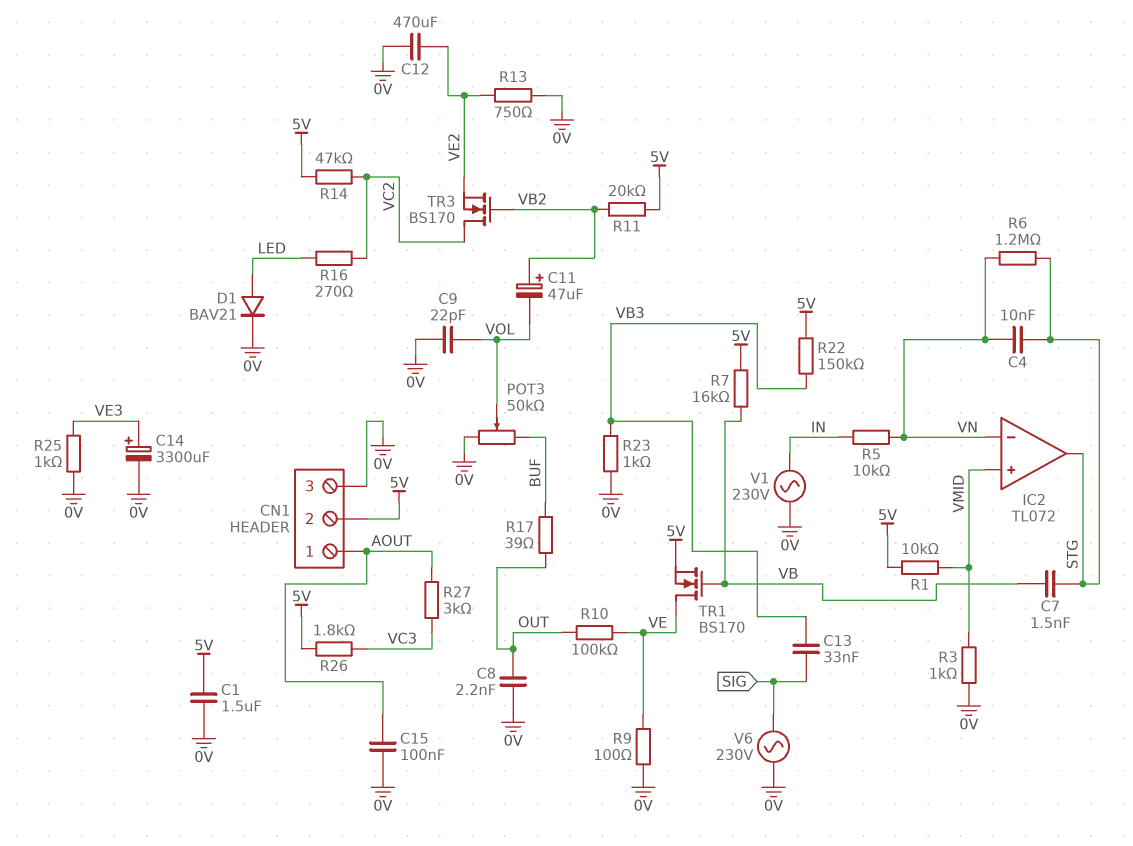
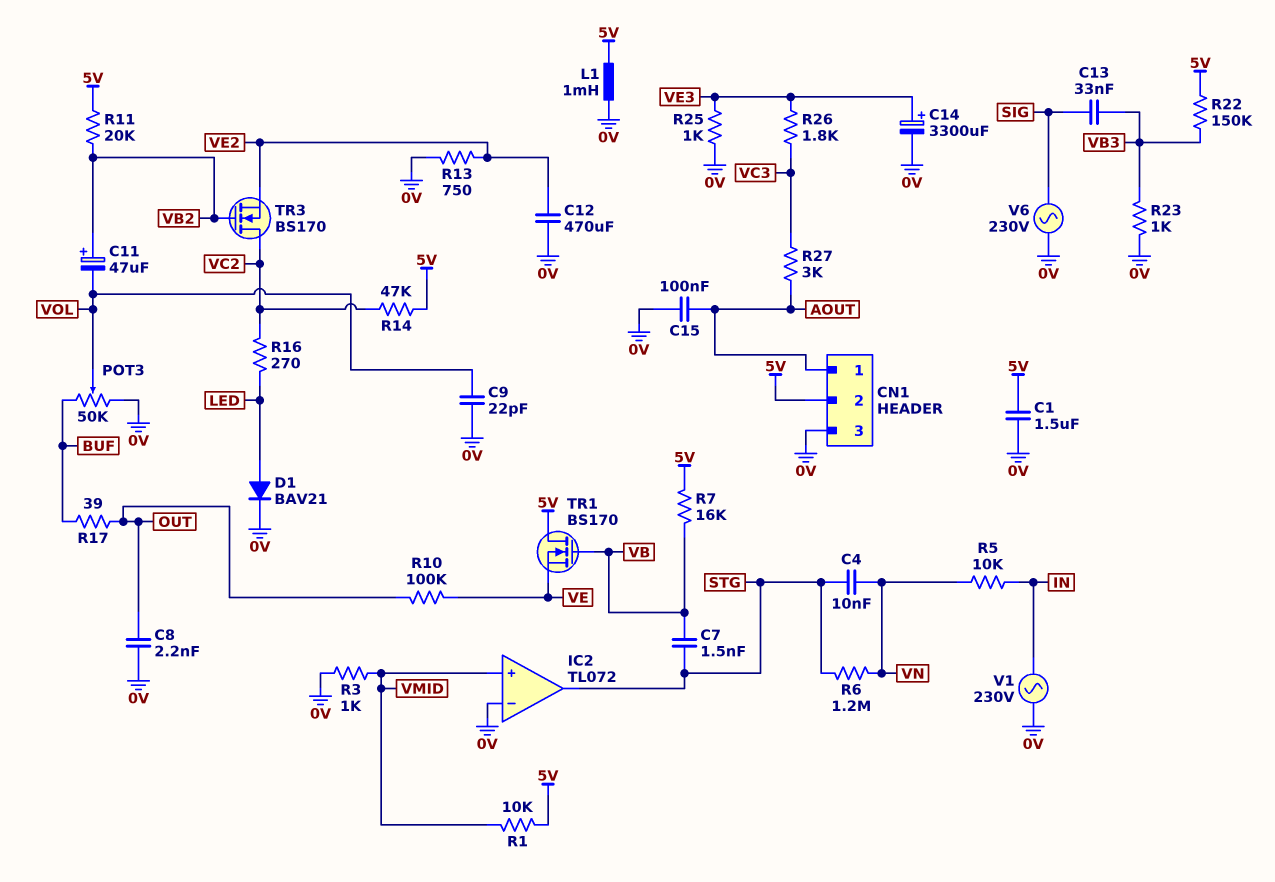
IC2 pin in-: VN -> 0V
L1: none -> 1mH (0V, 5V)
R9: 100 (0V, VE) -> none
R26: 1.8k (5V, VC3) -> 1.8k (VC3, VE3)
TR1: NMOS BS170 (G VB, D VE, S 5V) -> NMOS BS170 (G VB, D 5V, S VE)

